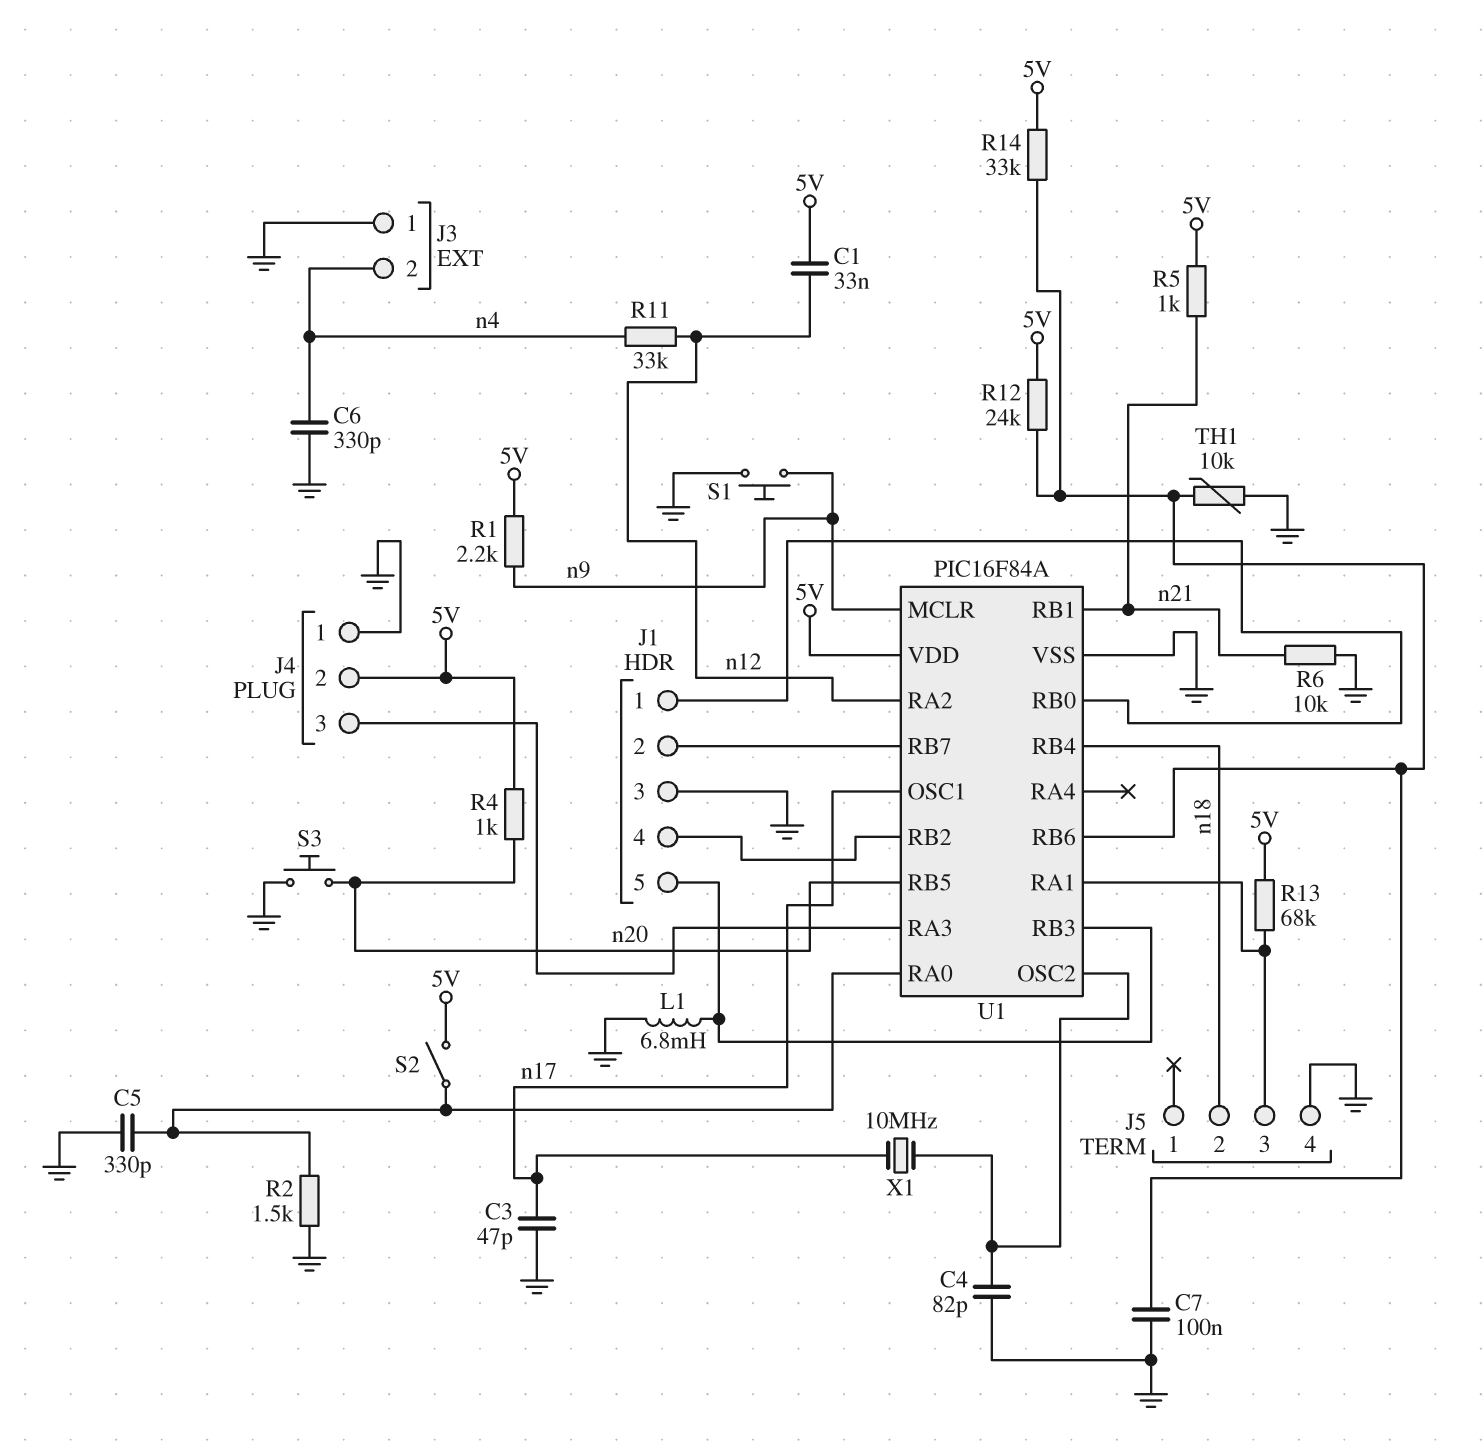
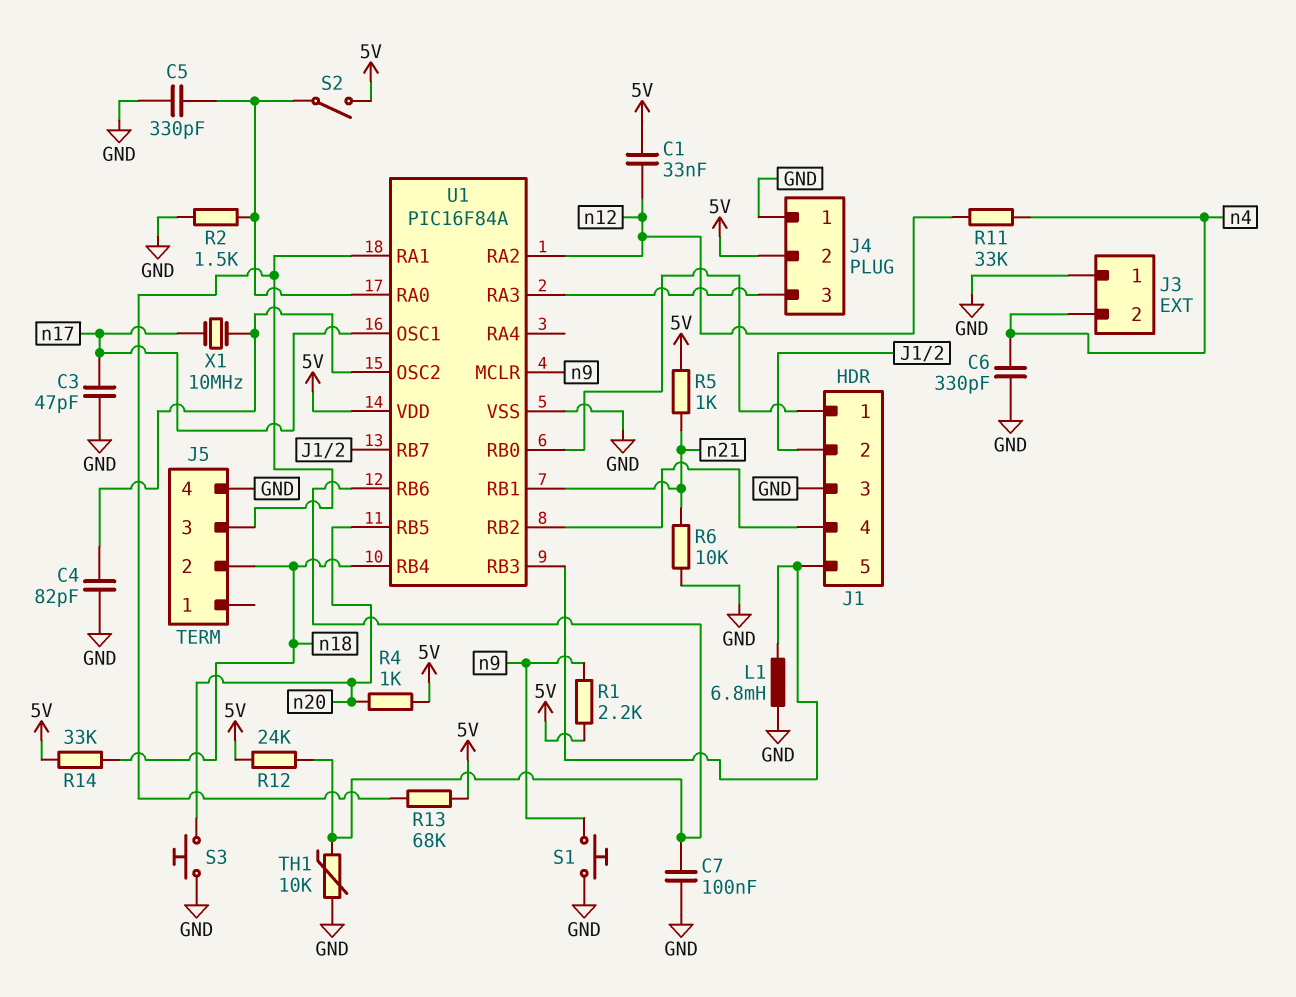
R14: 33k (5V, U1/RB6) -> 33k (5V, n18)

